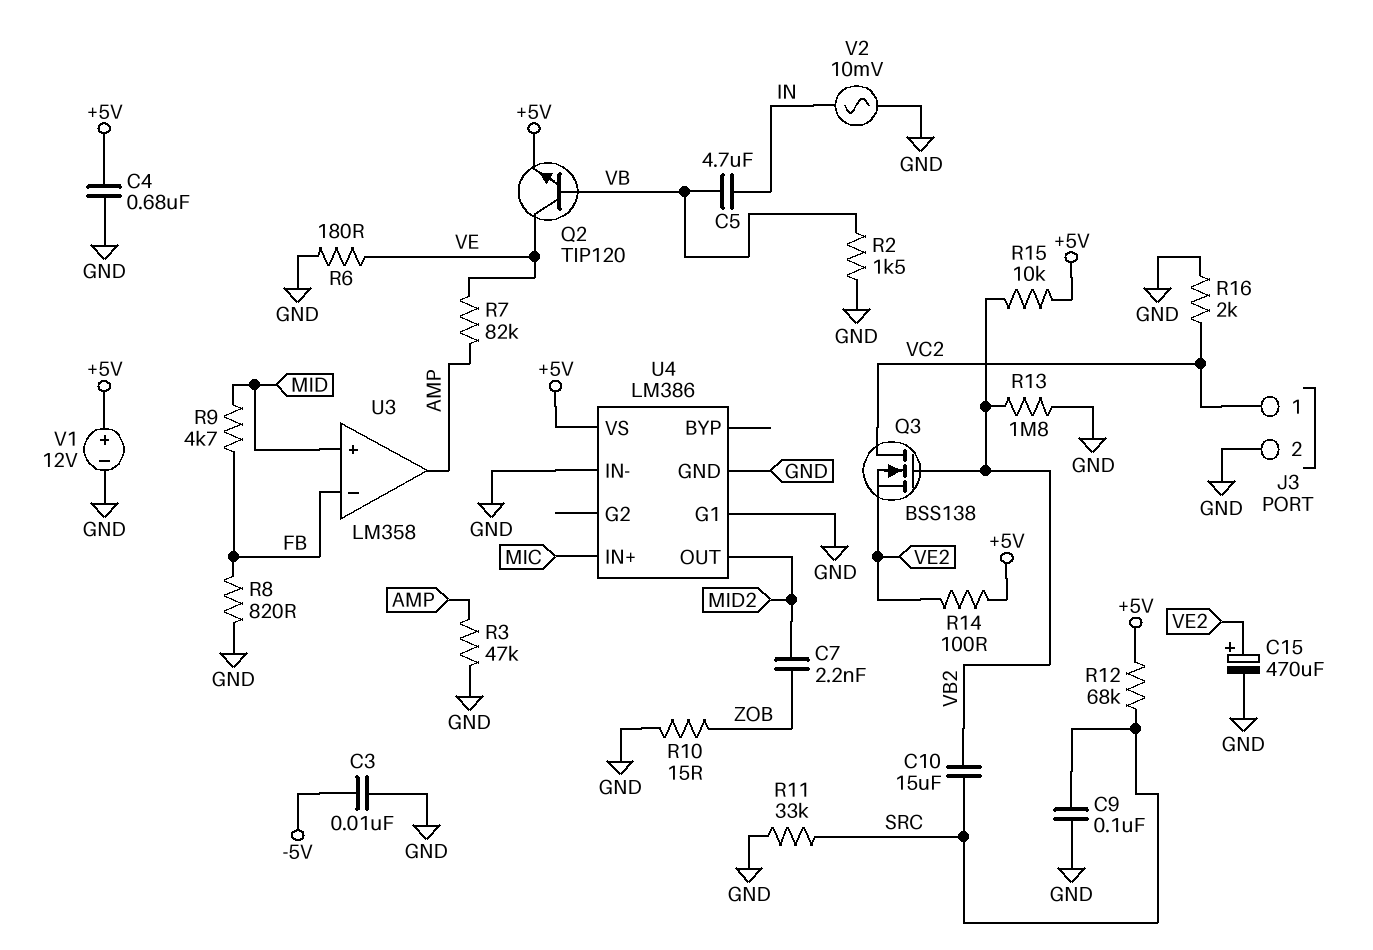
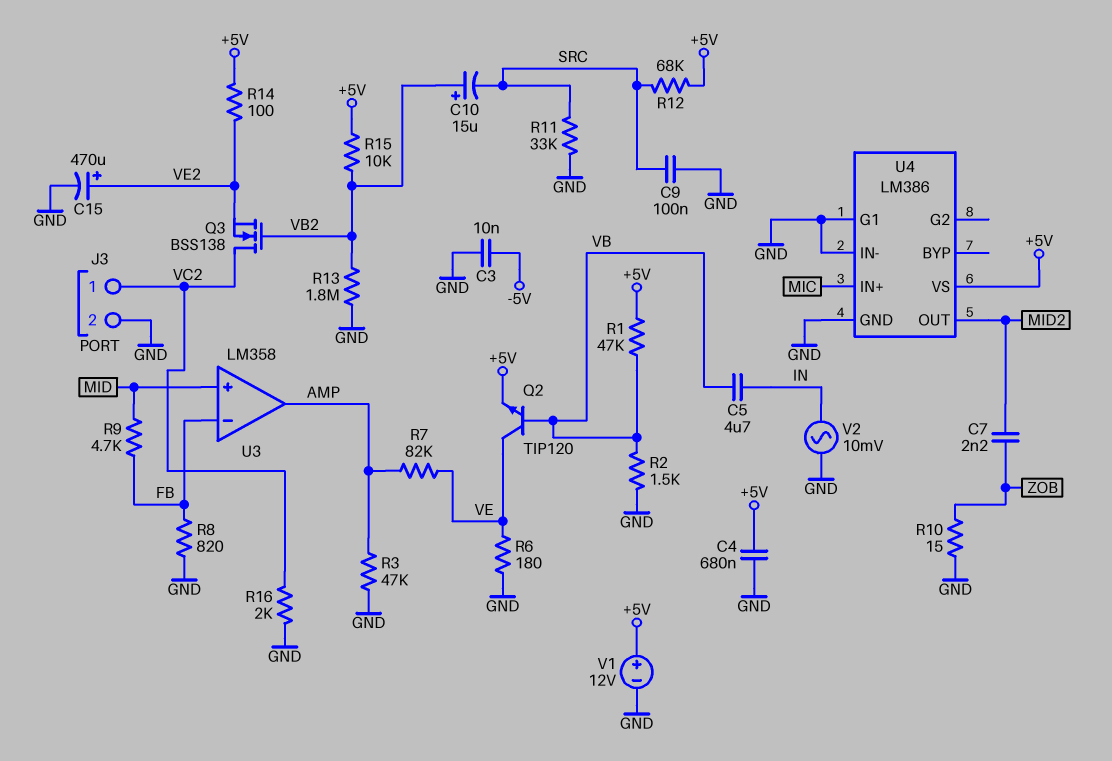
C10: 15uF (SRC, VB2) -> 15uF (plus VB2, minus SRC)
R1: none -> 47k (+5V, VB)

